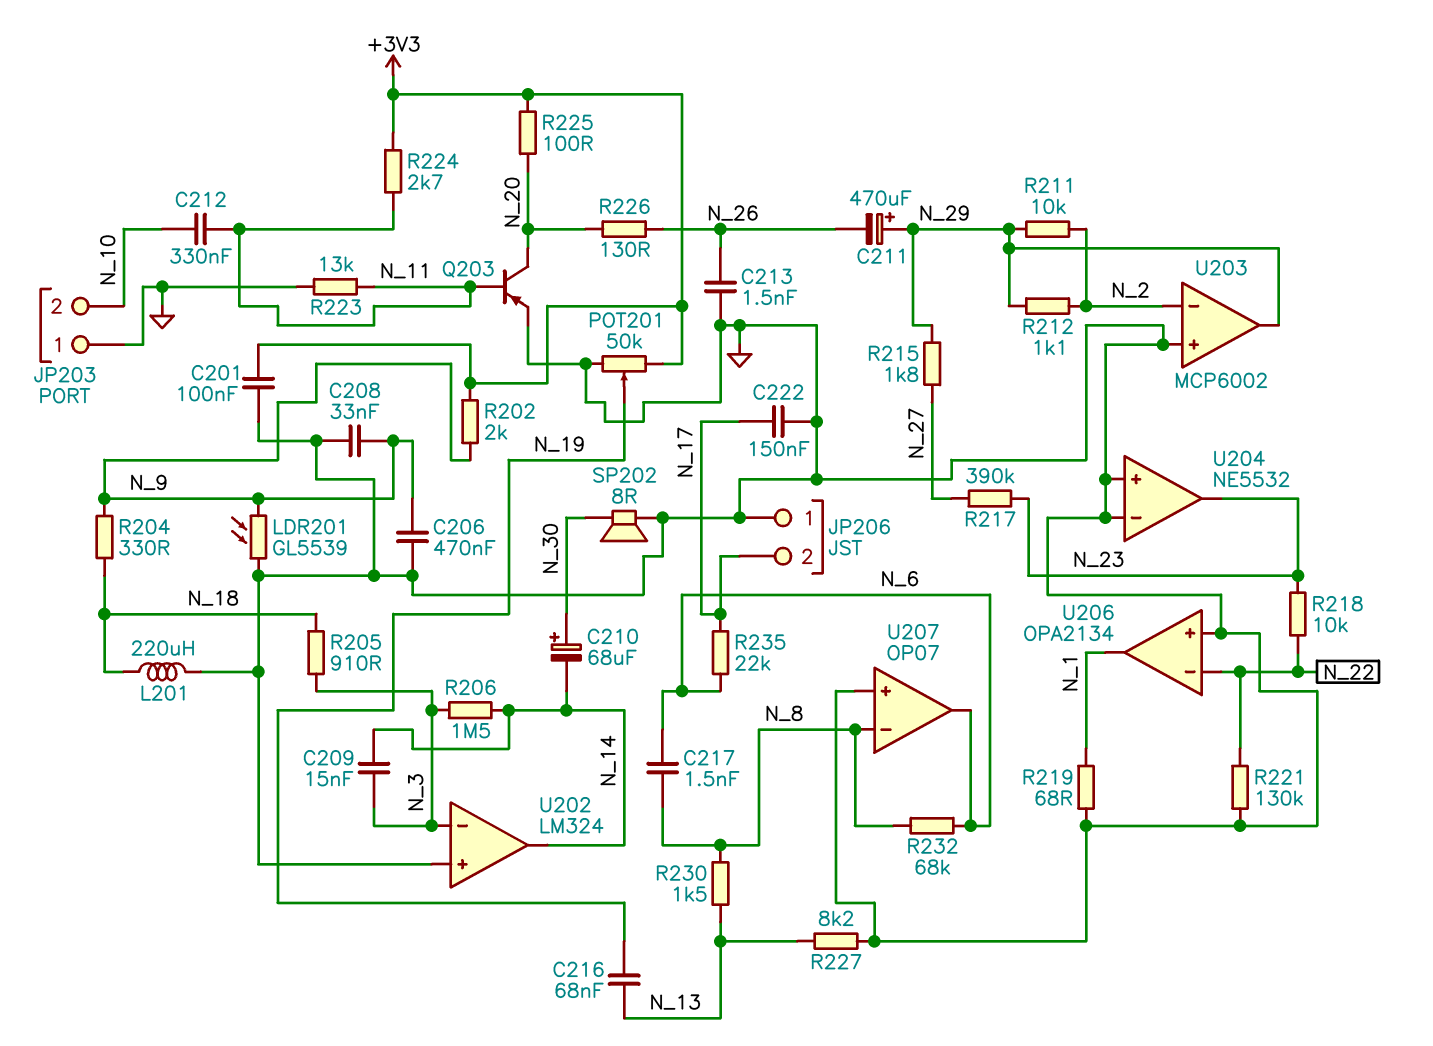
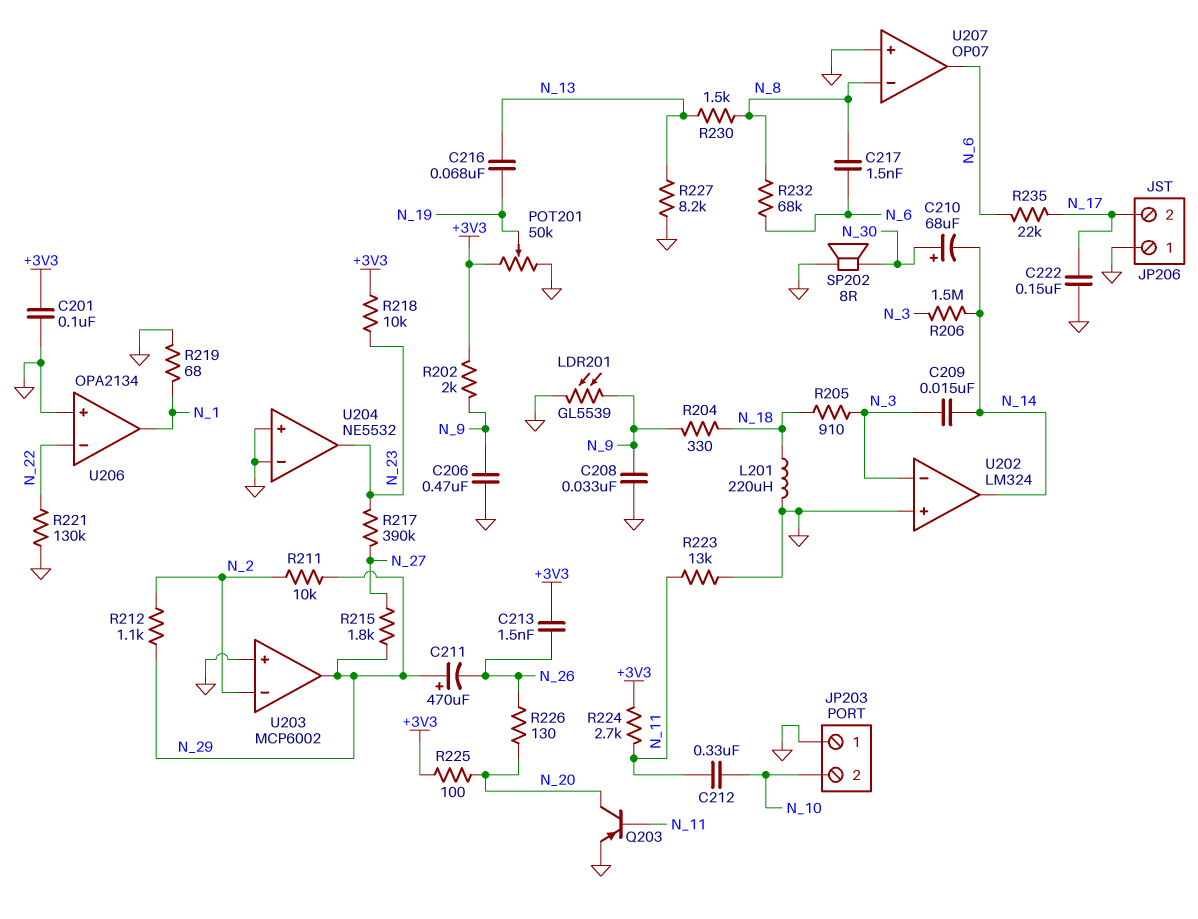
C213: 1.5nF (GND, N_26) -> 1.5nF (+3V3, N_26)
R218: 10k (N_22, N_23) -> 10k (+3V3, N_23)

